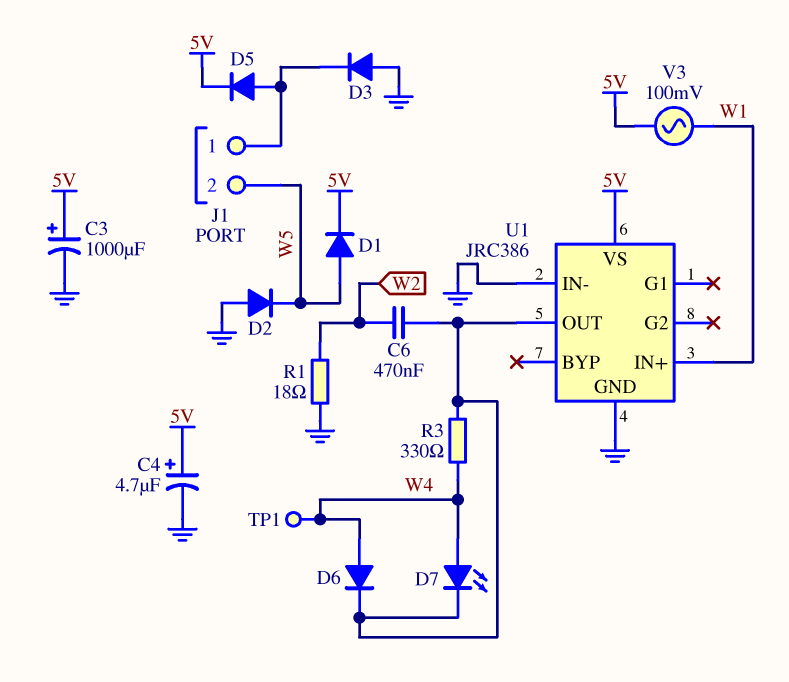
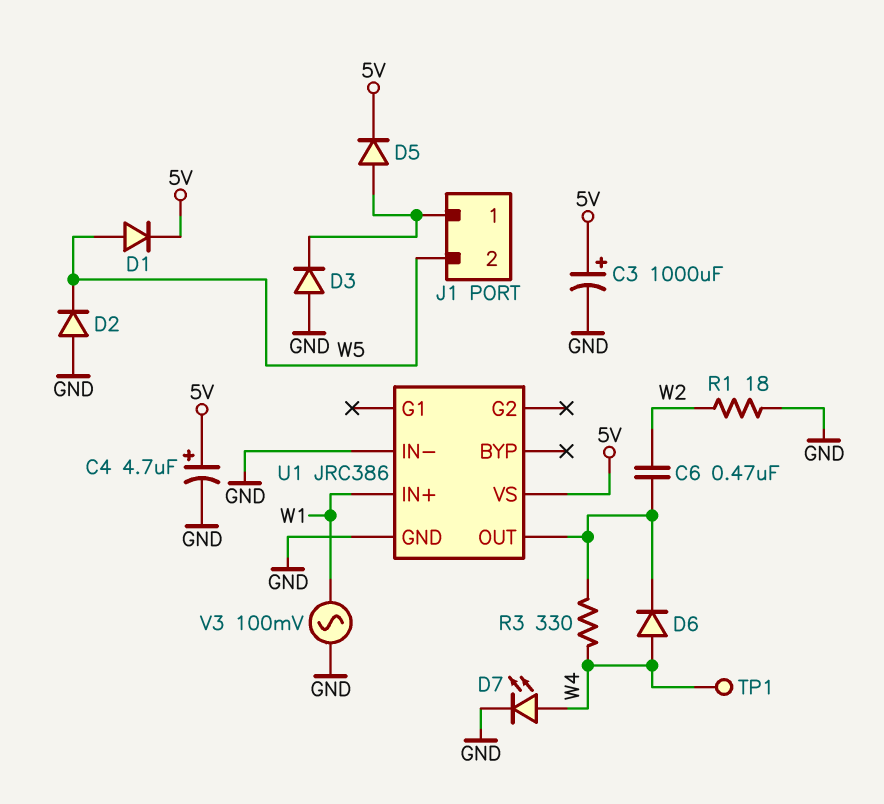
D7: LED (A W4, K U1/OUT) -> LED (A W4, K GND)
V3: AC 100mV (5V, W1) -> AC 100mV (GND, W1)

